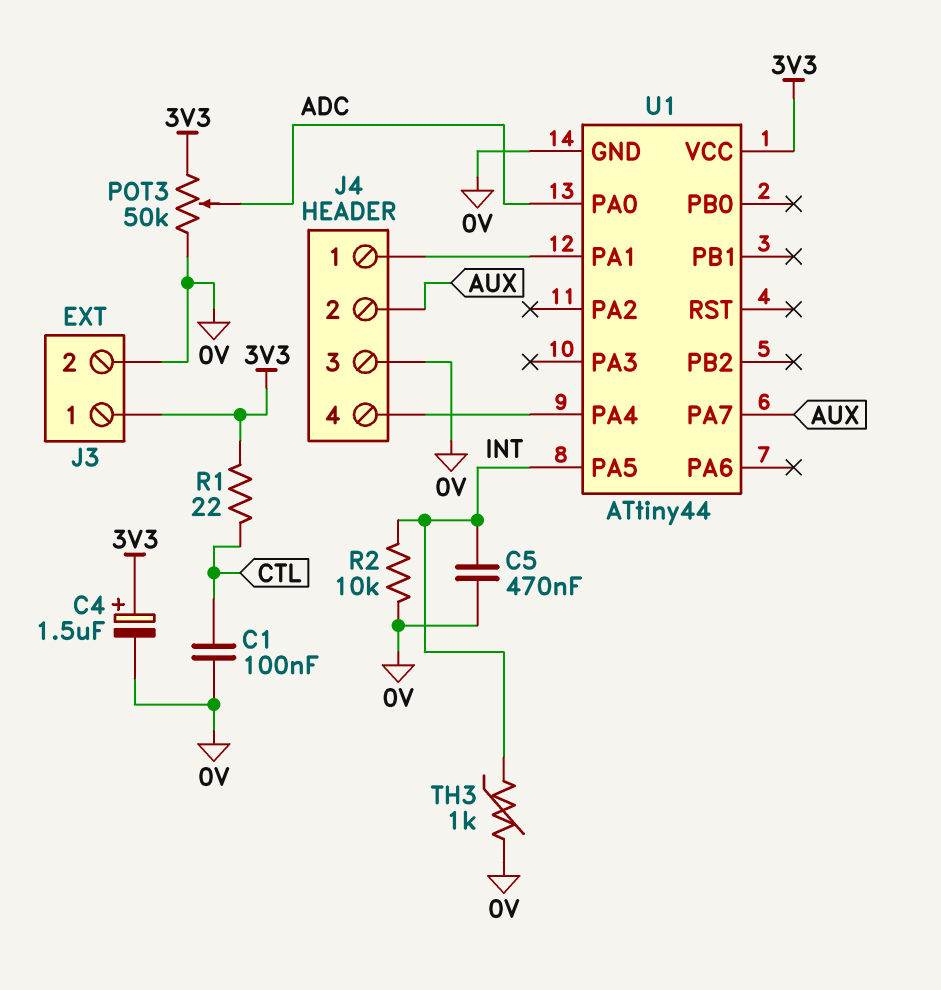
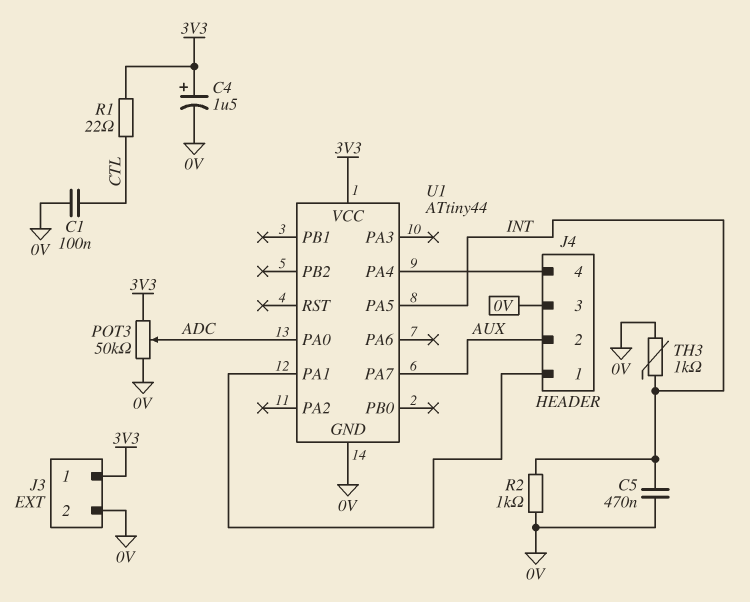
R2: 10k (0V, INT) -> 1k (0V, INT)

